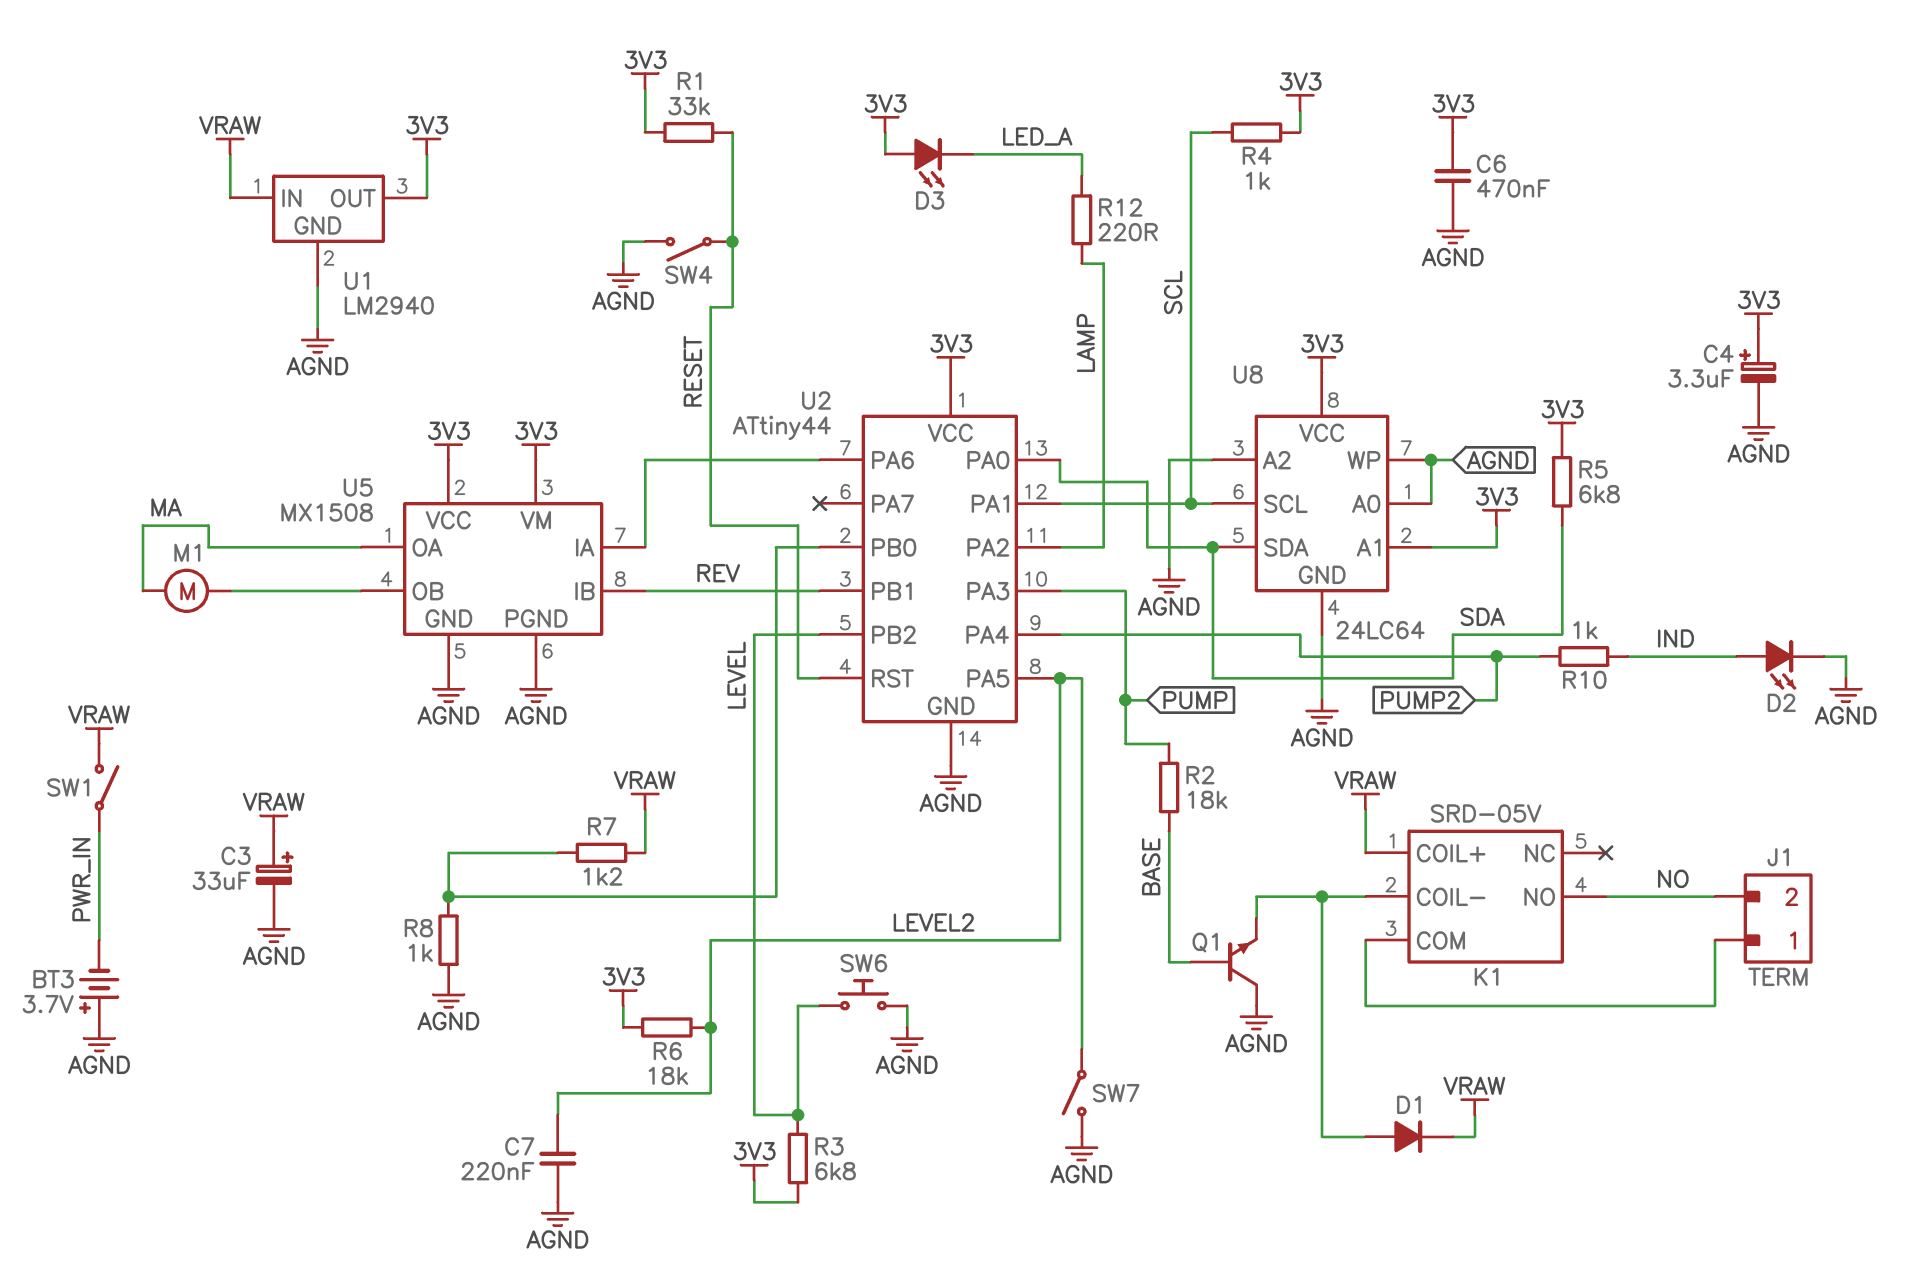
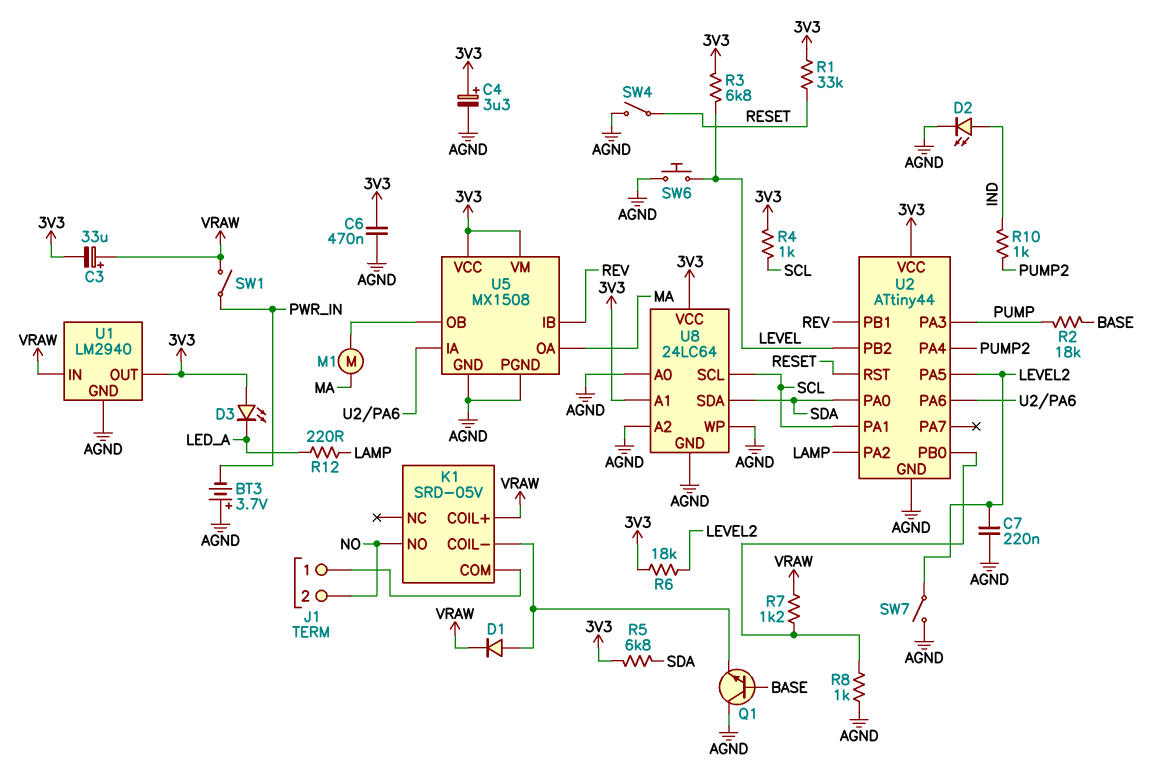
C3: 33uF (plus VRAW, minus AGND) -> 33uF (plus VRAW, minus 3V3)

